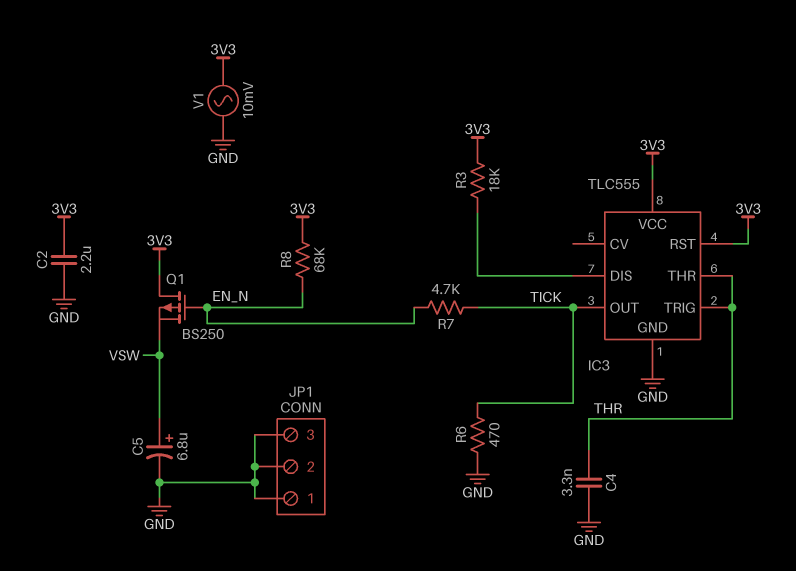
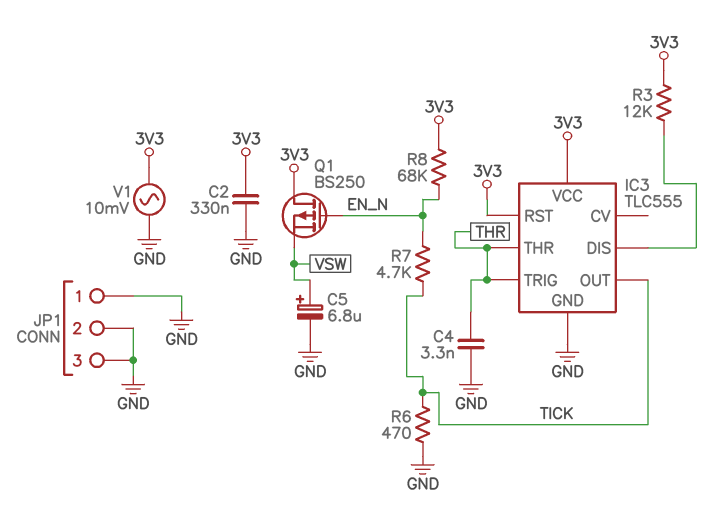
C2: 2.2uF (3V3, GND) -> 330nF (3V3, GND)
R3: 18k (3V3, IC3/DIS) -> 12k (3V3, IC3/DIS)

